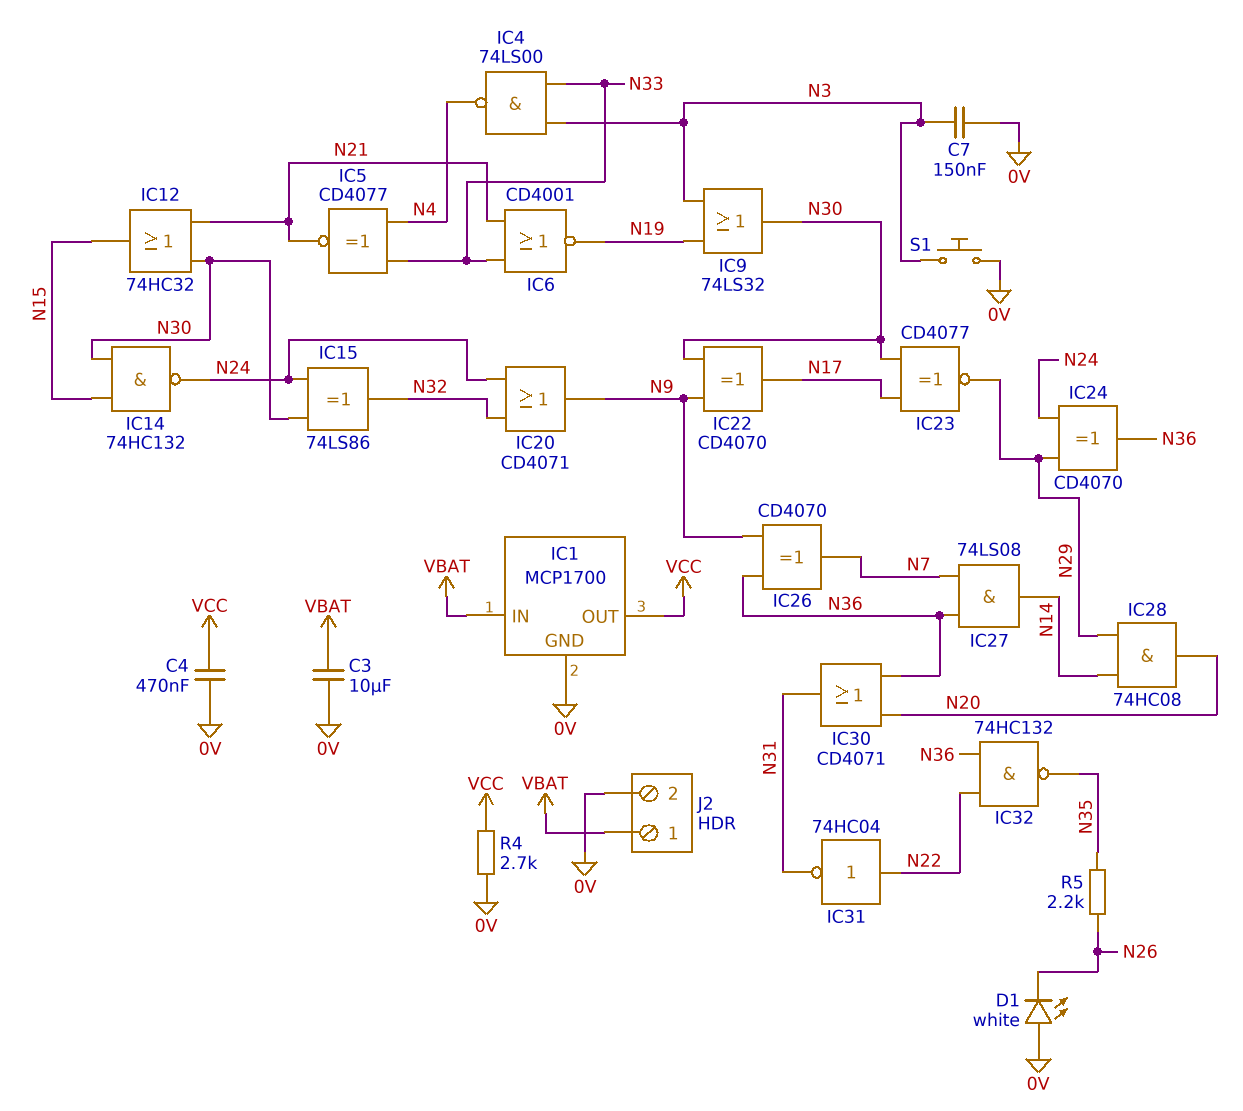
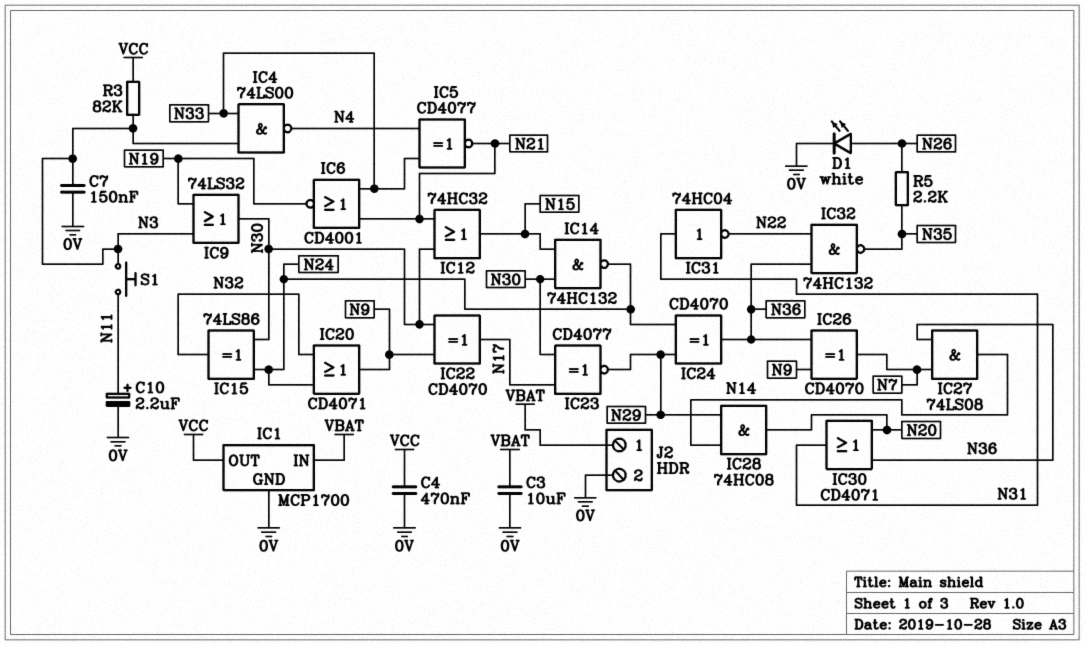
C10: none -> 2.2uF (plus N11, minus 0V)
D1: LED white (A 0V, K N26) -> LED white (A N26, K 0V)
IC31: NOT 74HC04 (in N22, out N31) -> NOT 74HC04 (in N31, out N22)
R3: none -> 82k (N3, VCC)
R4: 2.7k (0V, VCC) -> none
S1: button (0V, N3) -> button (N3, N11)

